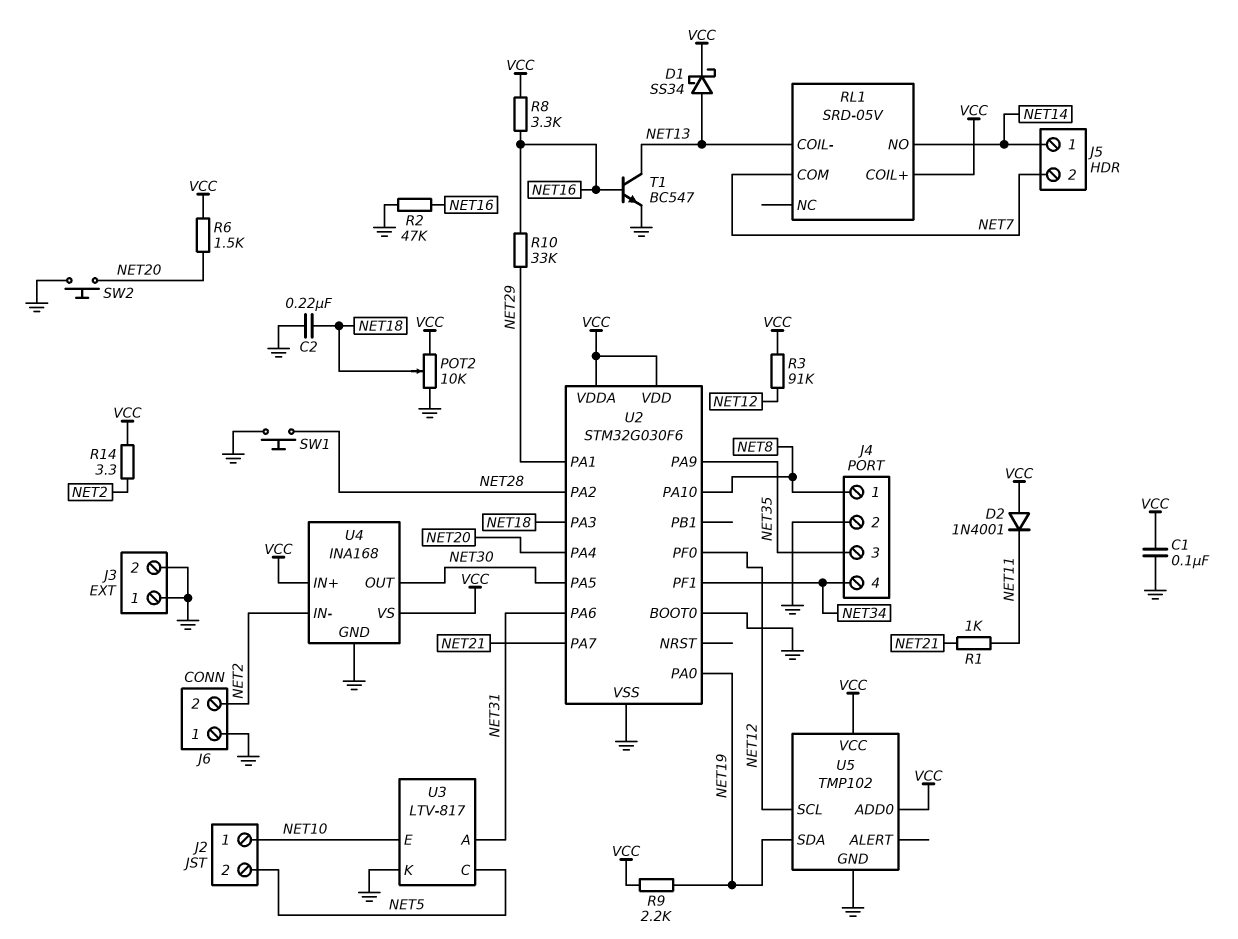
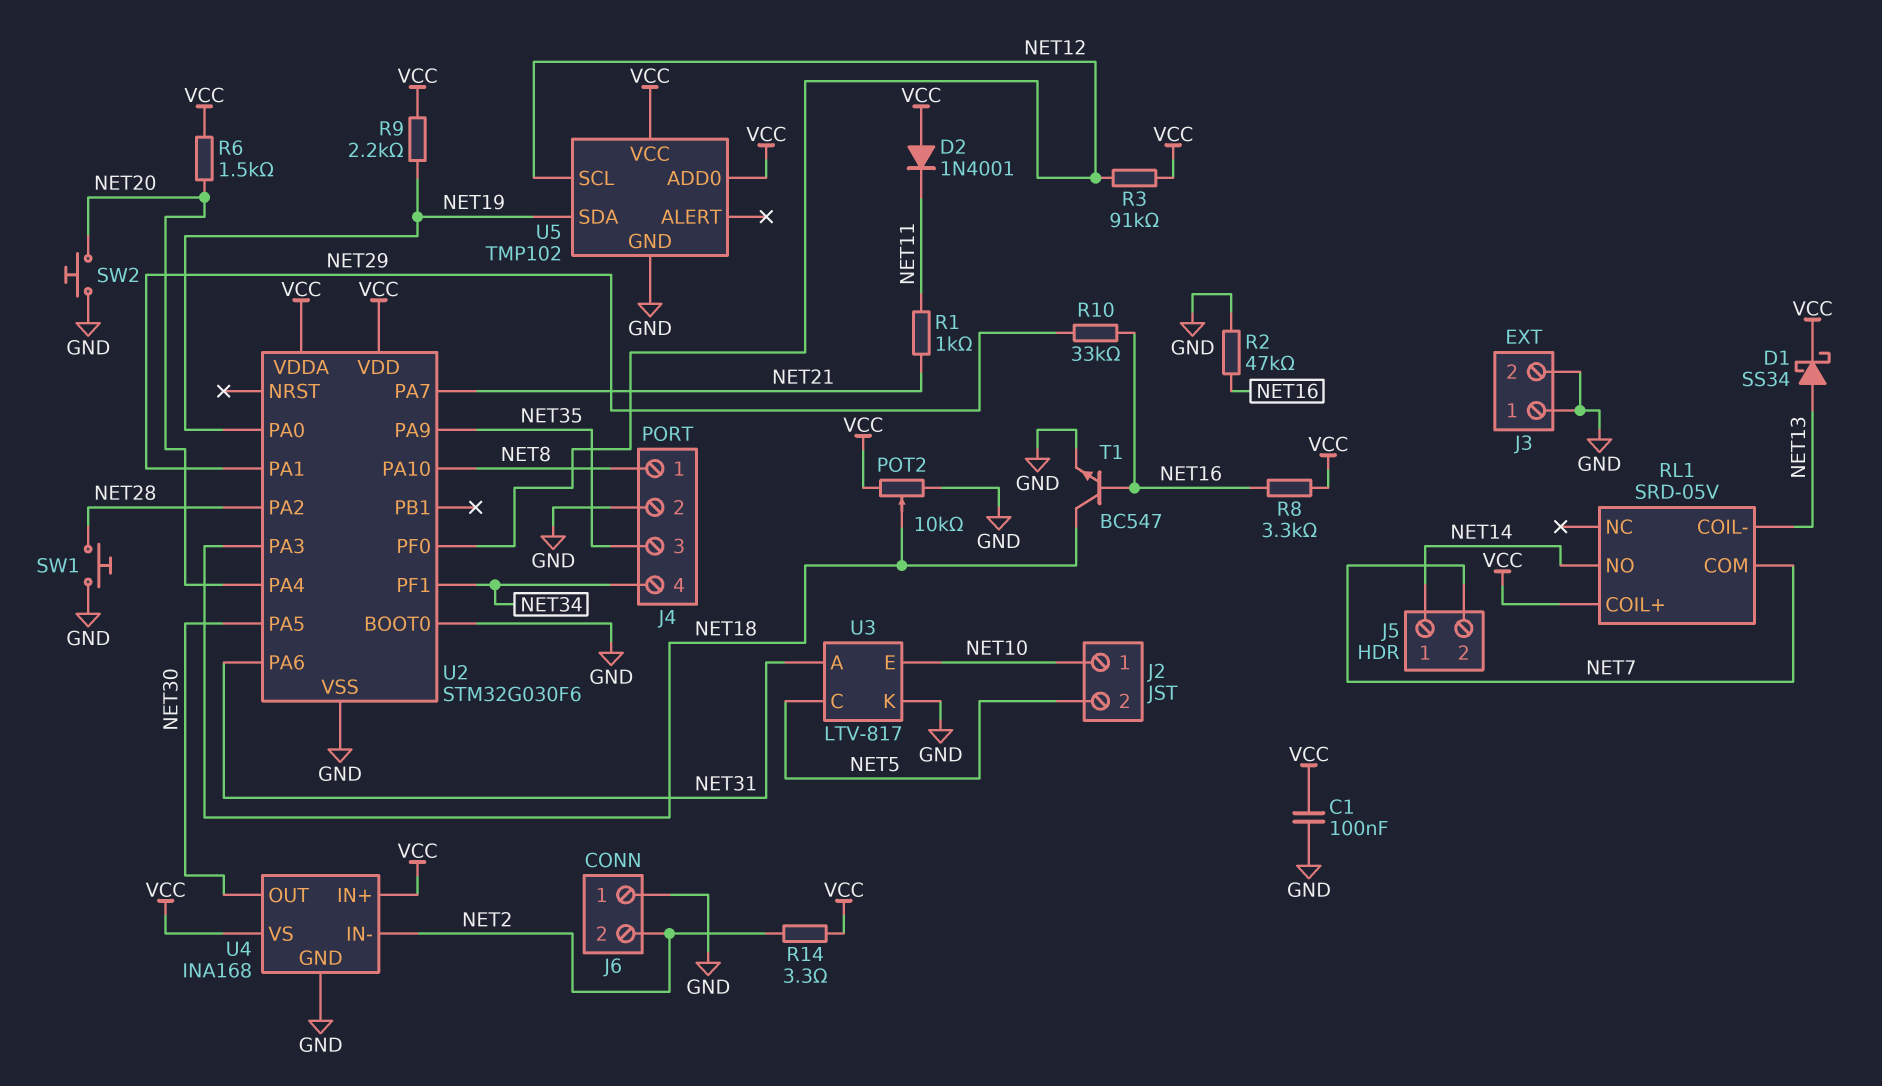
C2: 220nF (GND, NET18) -> none
T1: NPN BC547 (B NET16, C NET13, E GND) -> NPN BC547 (B NET16, C NET18, E GND)

